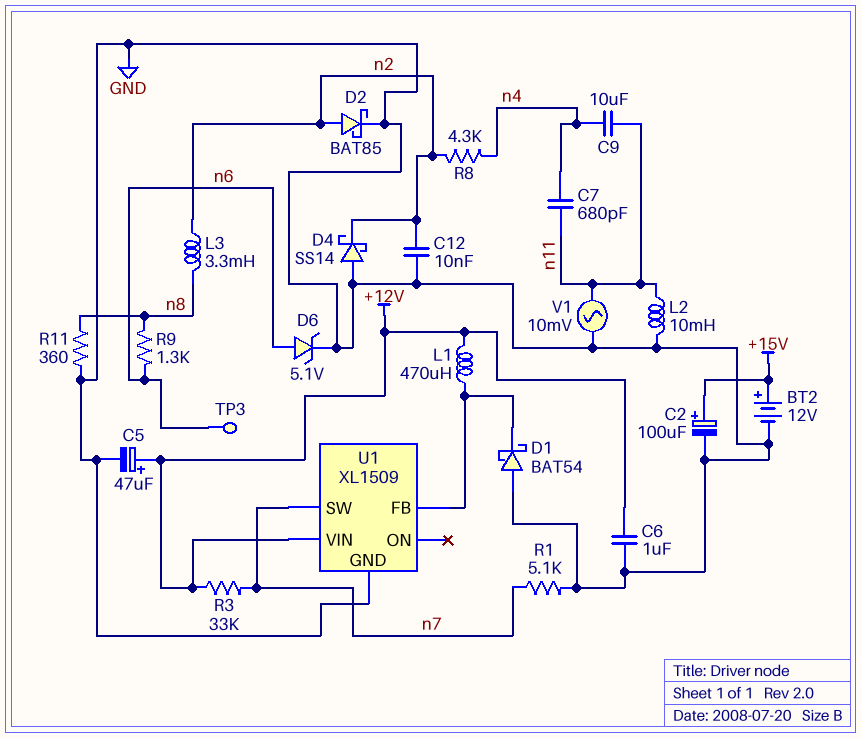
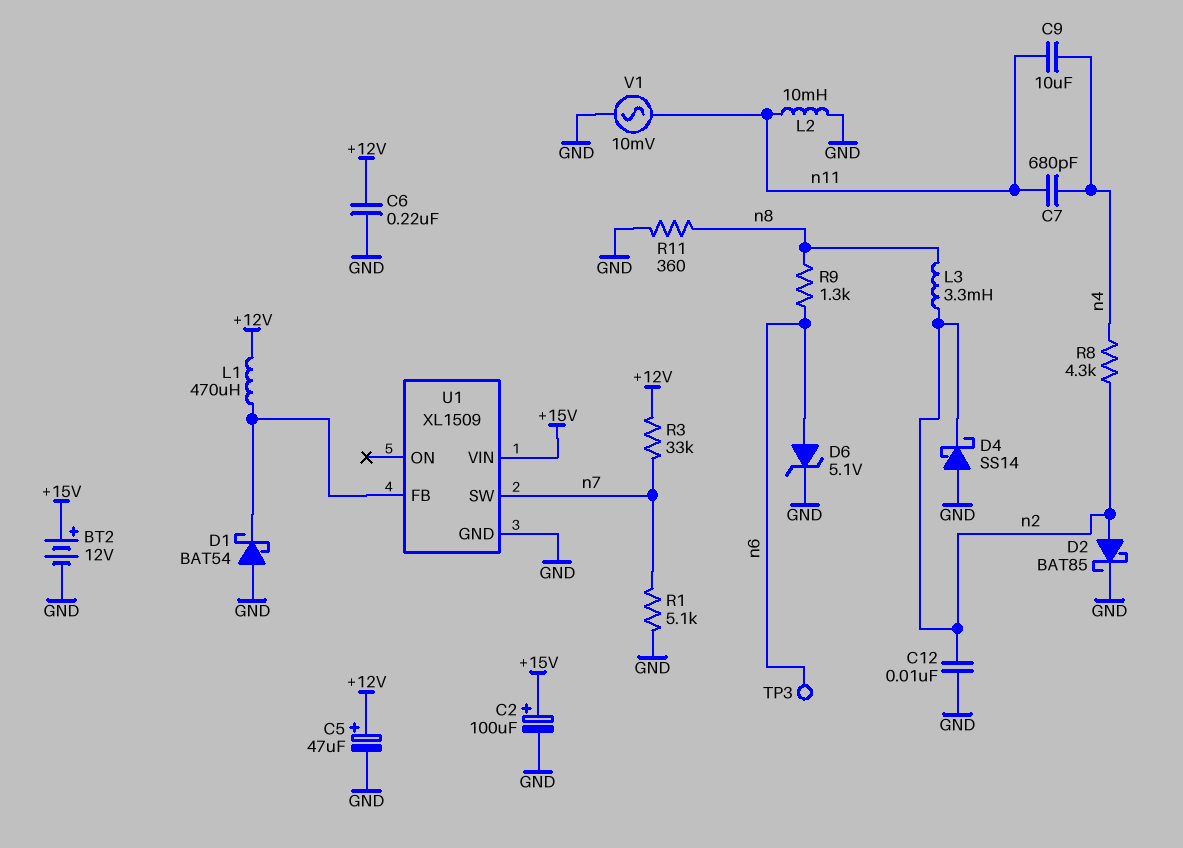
C6: 1uF (+12V, GND) -> 220nF (+12V, GND)
U1 pin VIN: +12V -> +15V

